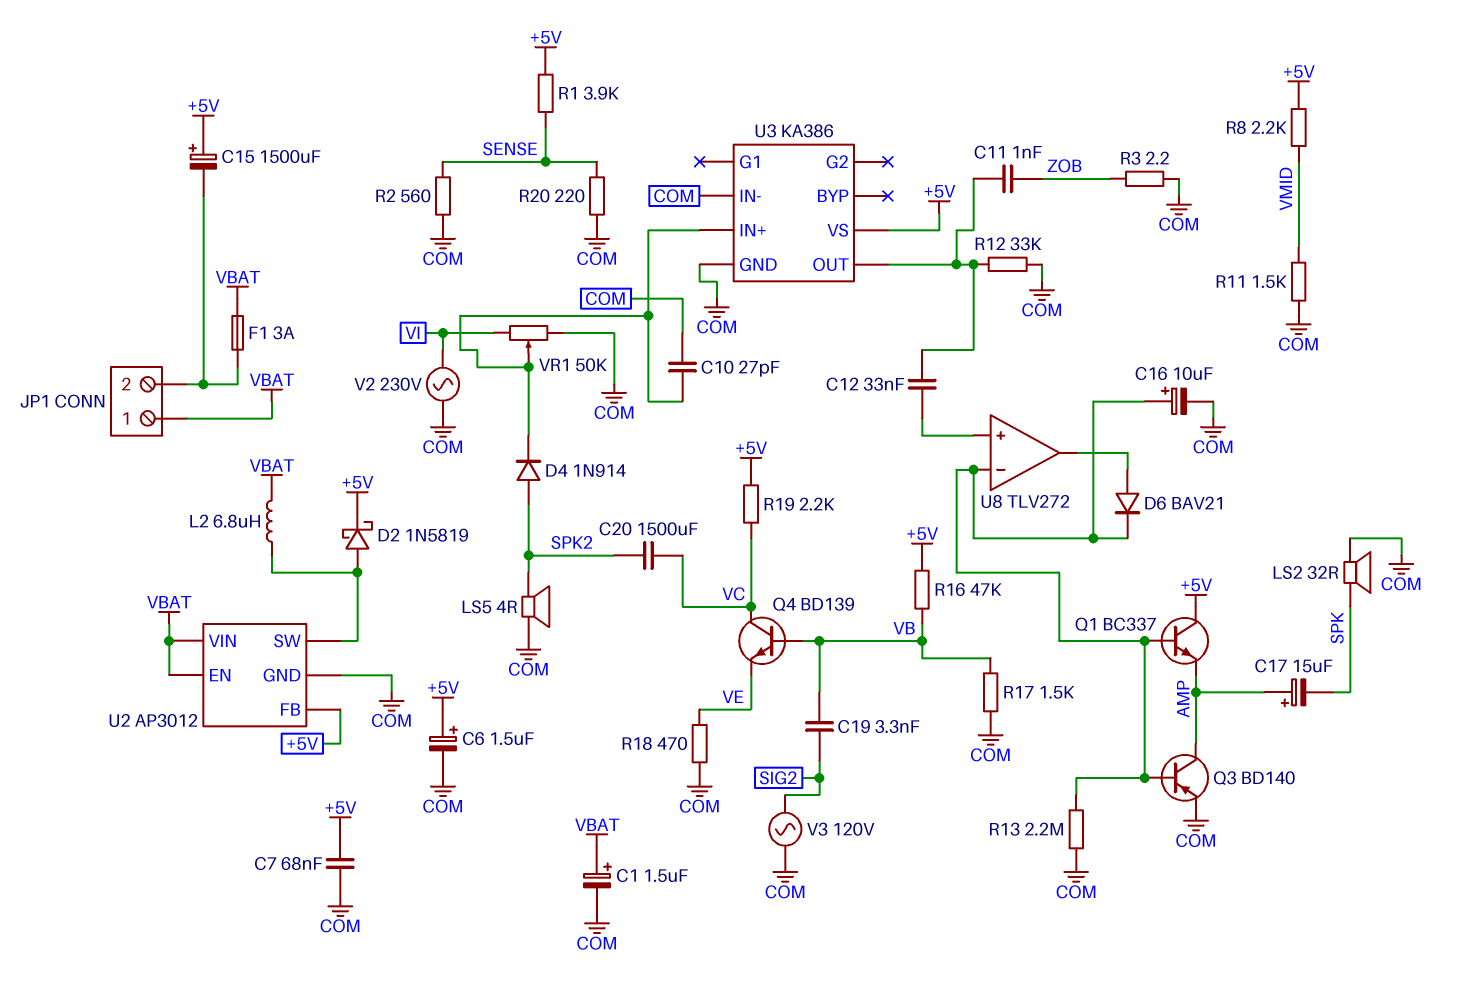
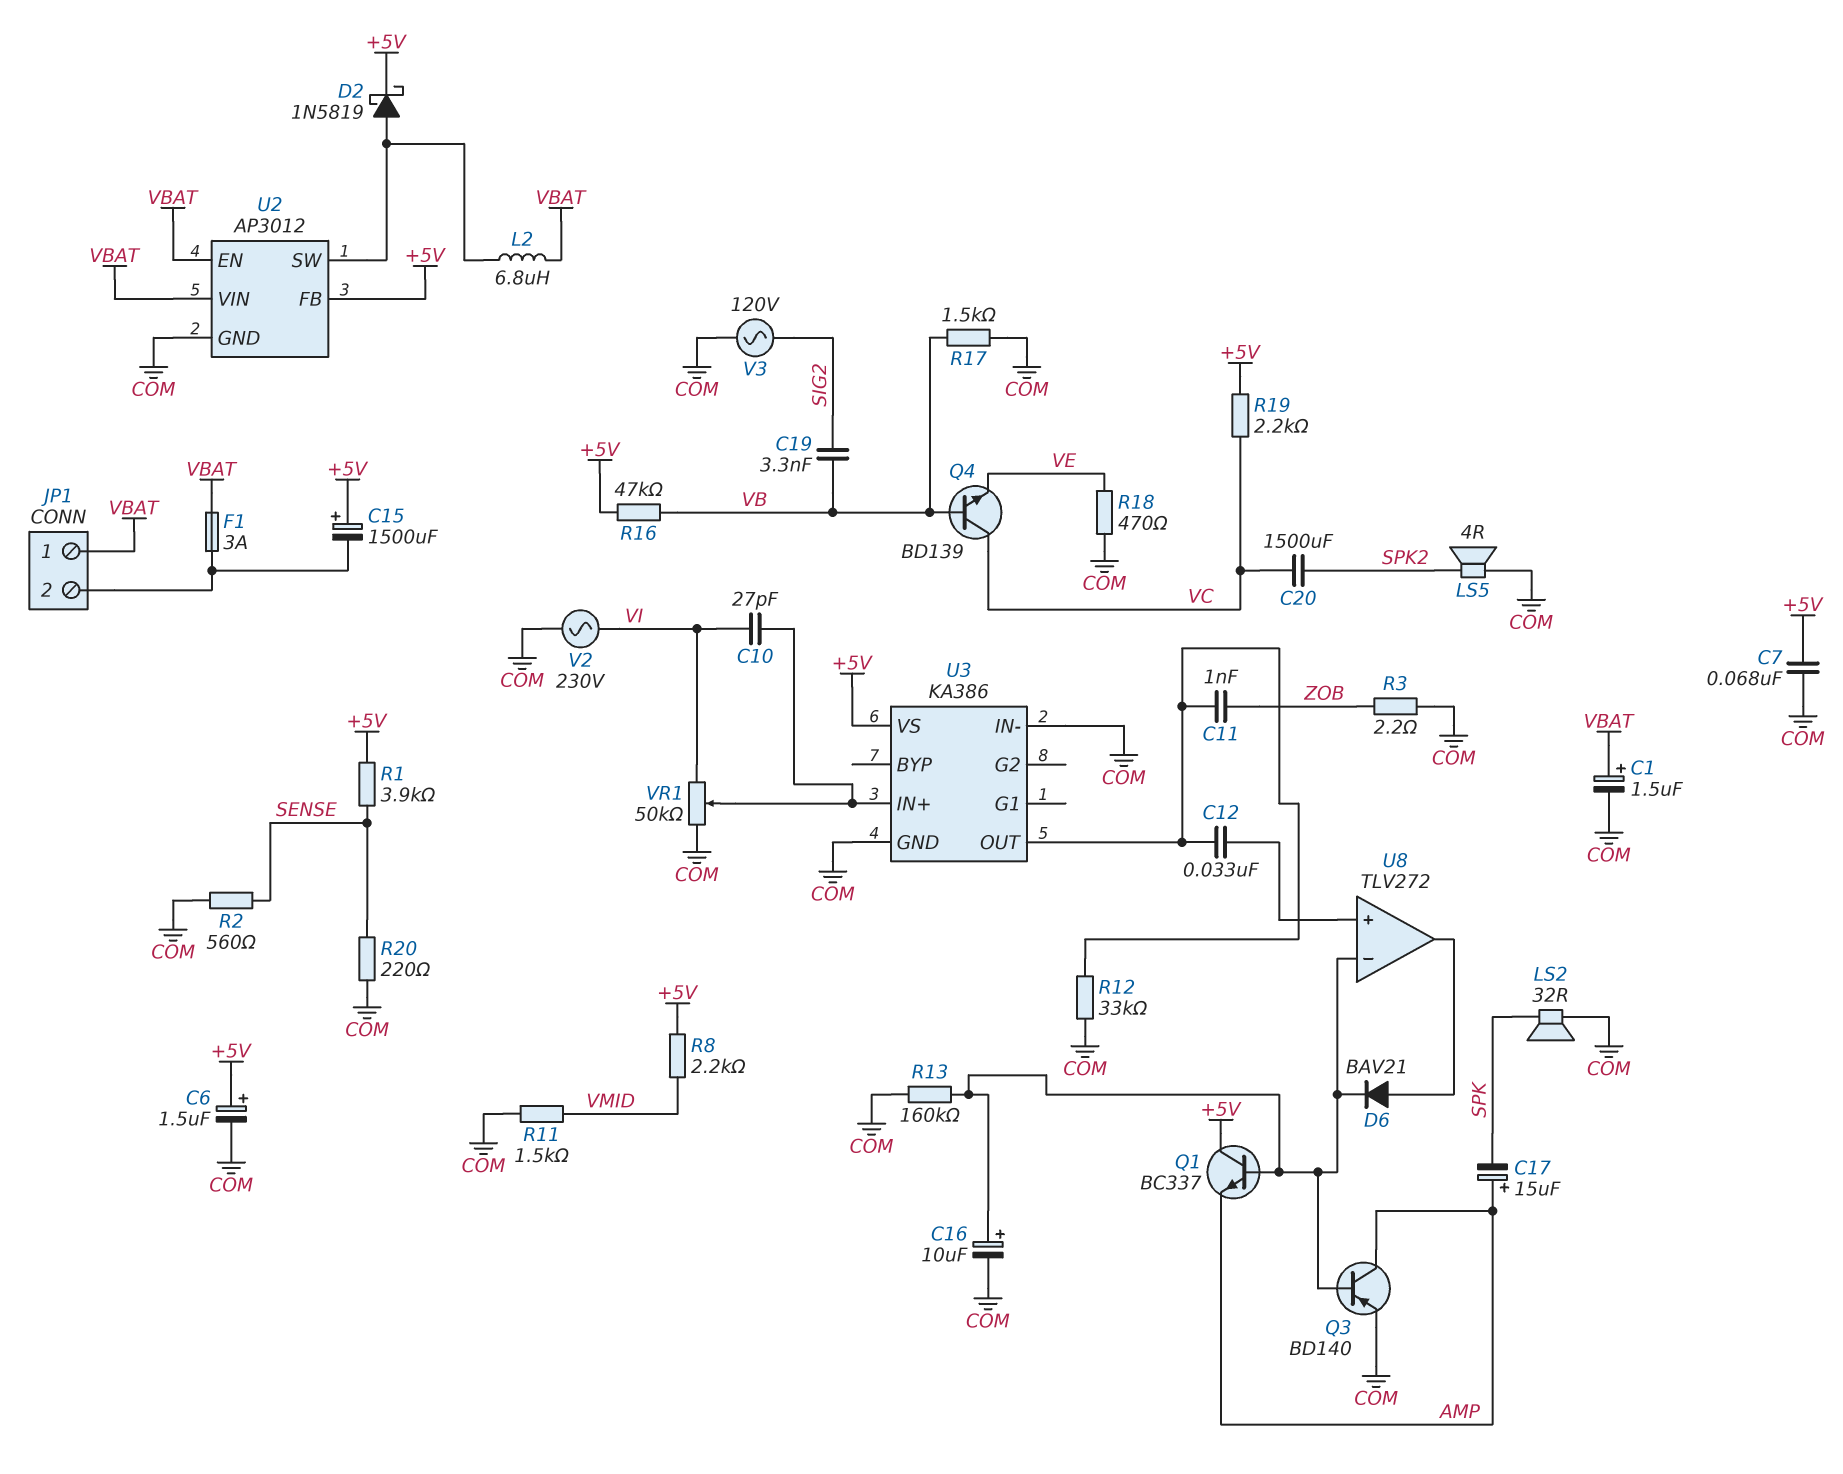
C10: 27pF (COM, U3/IN+) -> 27pF (U3/IN+, VI)
D4: diode 1N914 (A SPK2, K U3/IN+) -> none
R13: 2.2M (COM, U8/in-) -> 160k (COM, U8/in-)

